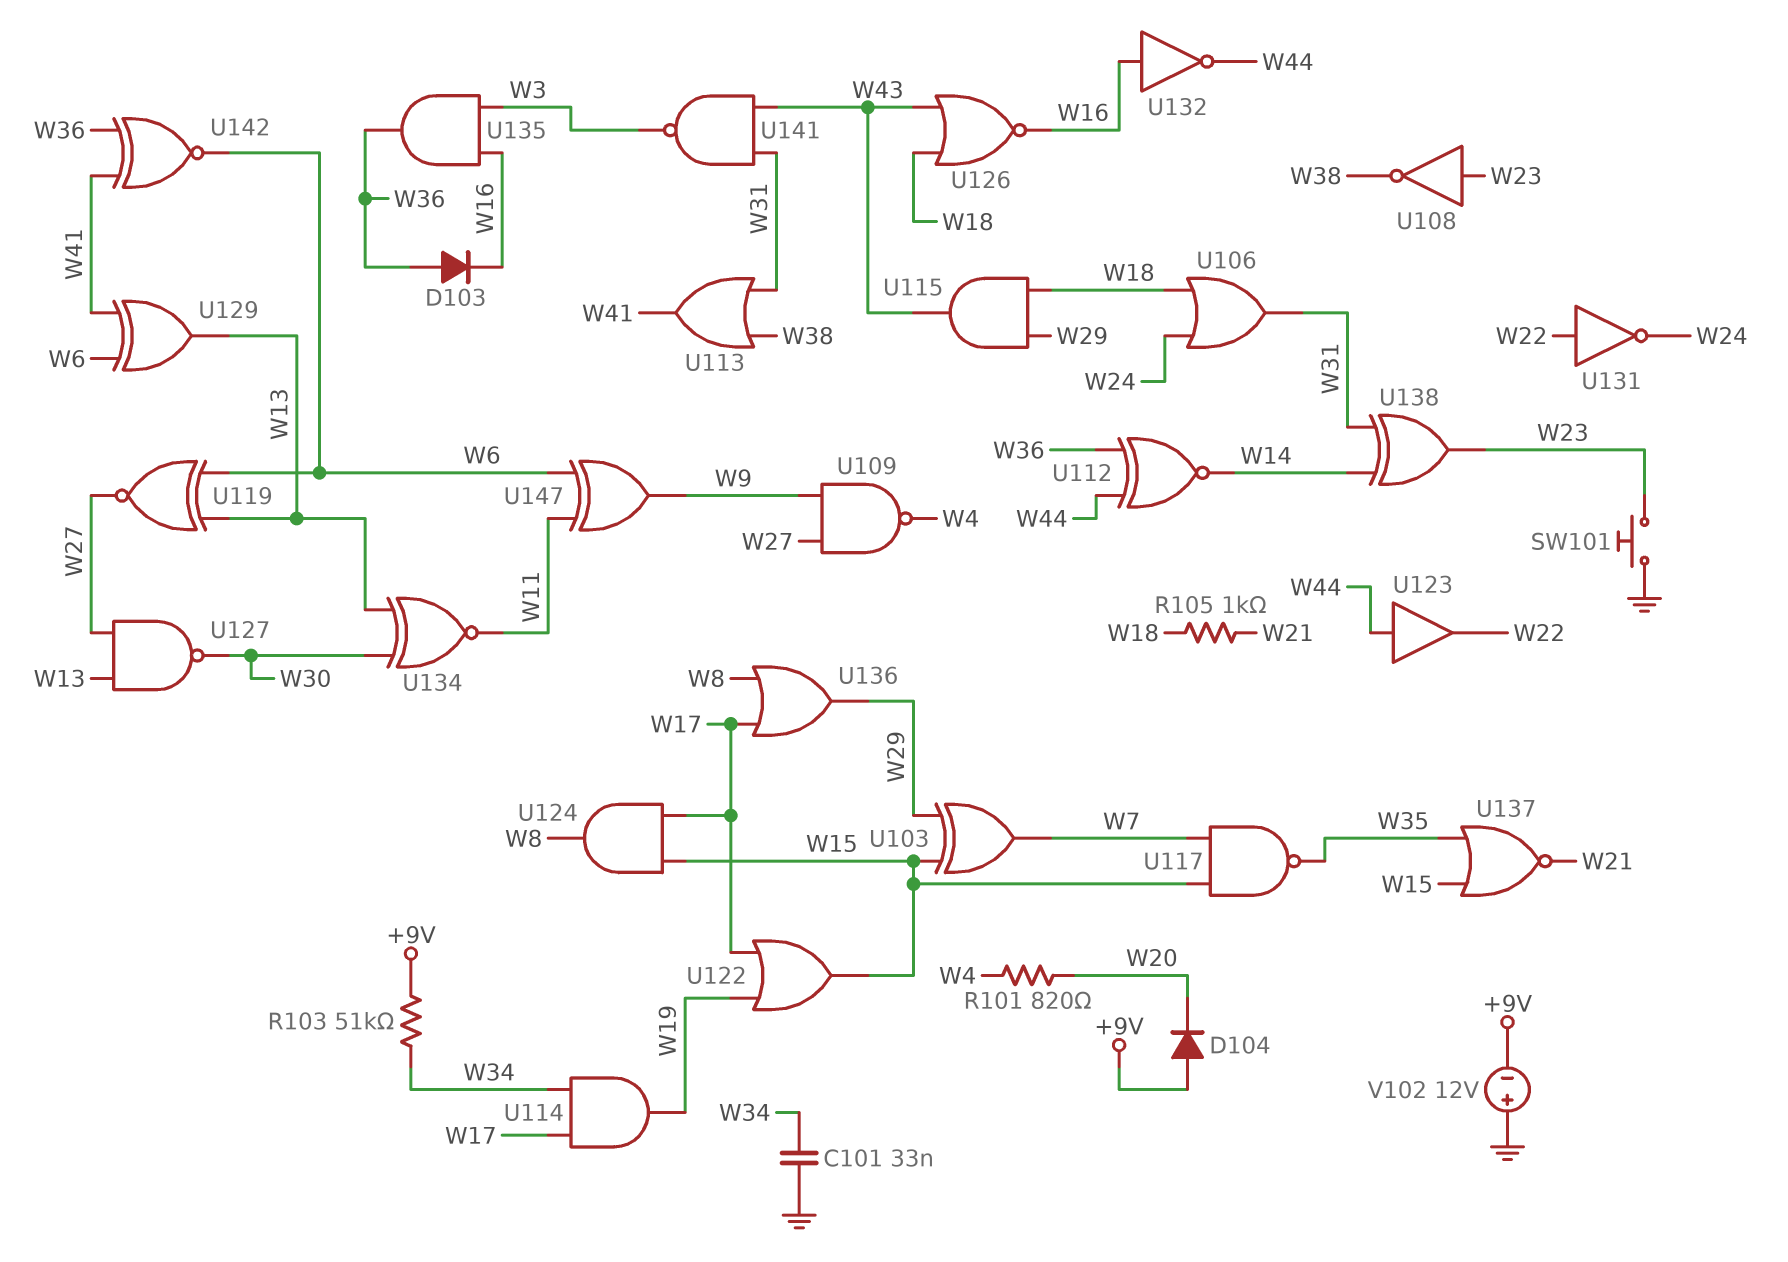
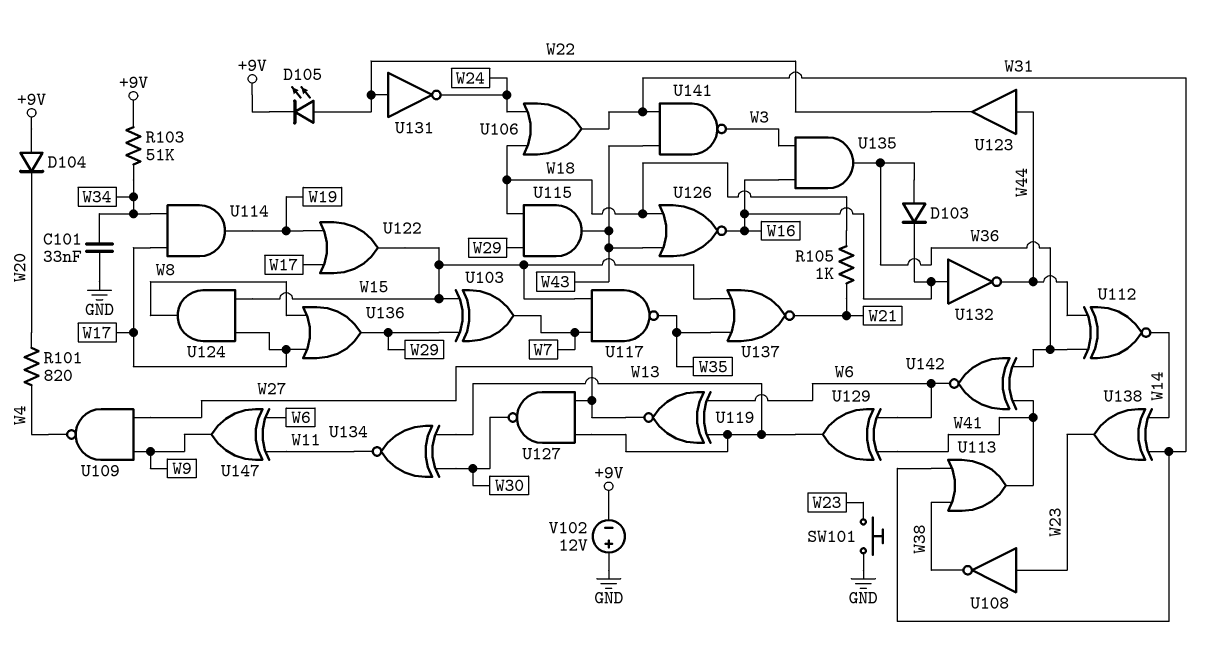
D105: none -> LED (A W22, K +9V)

